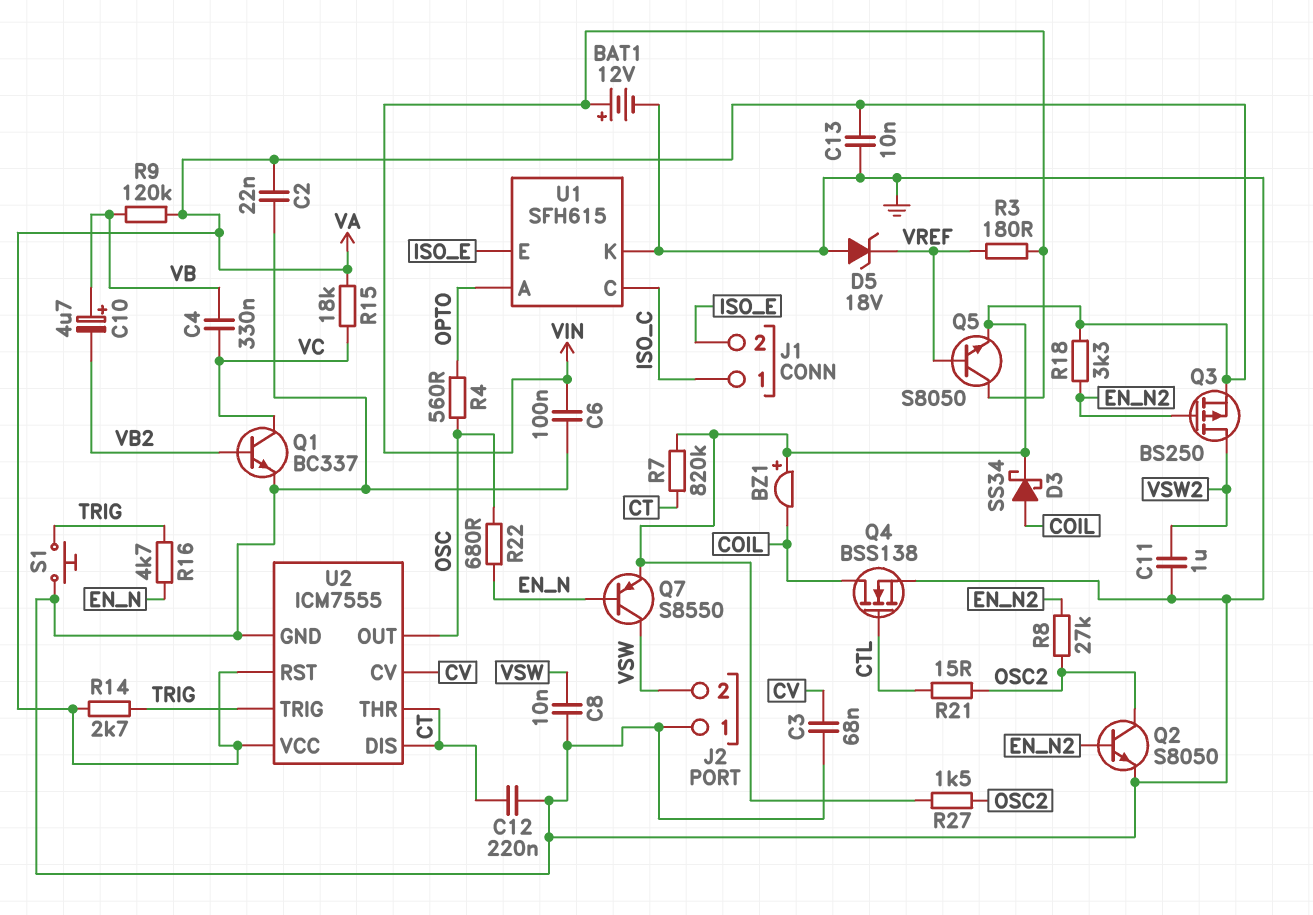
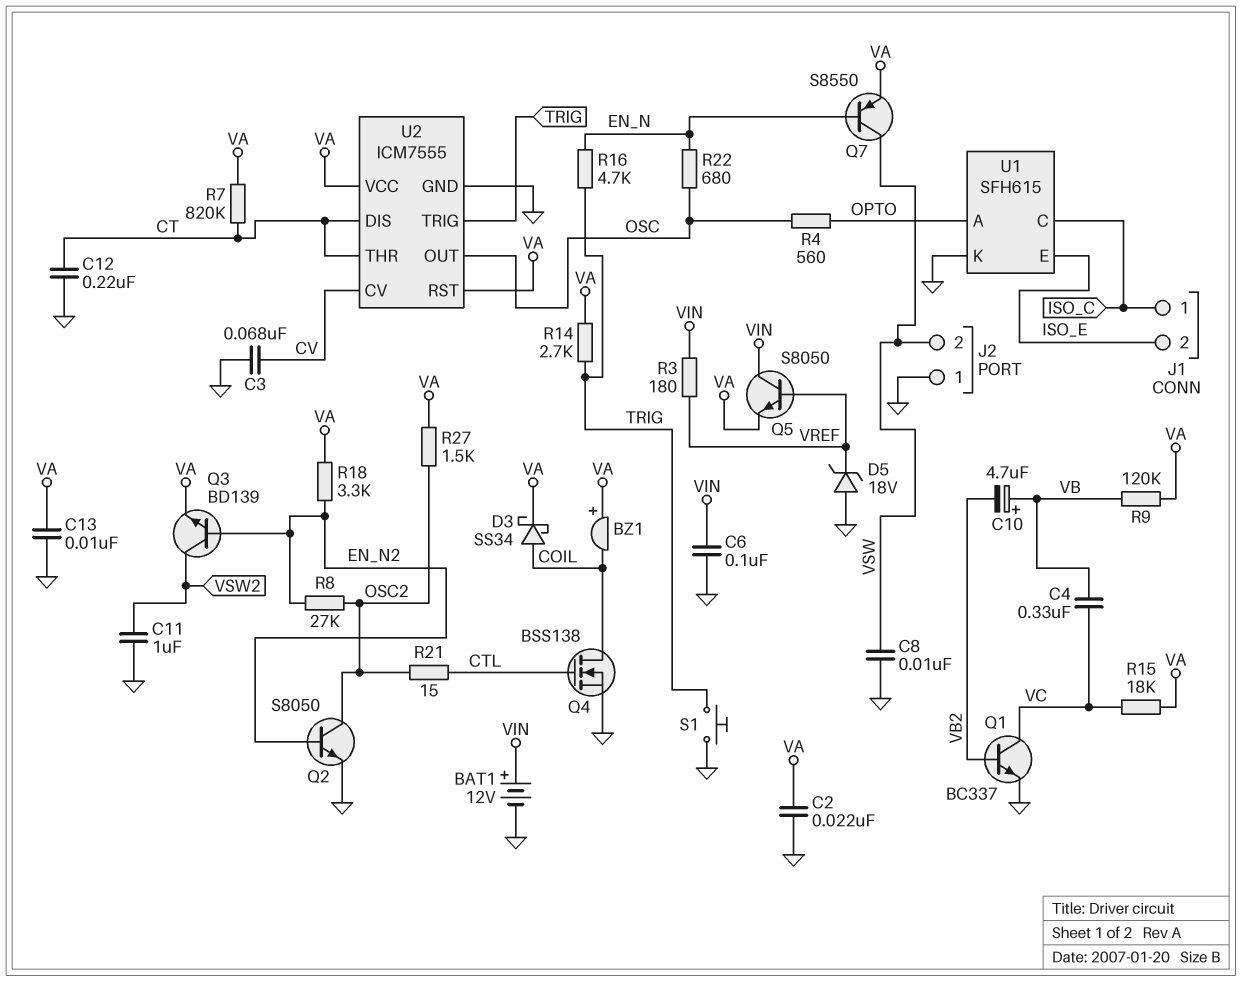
Q3: PMOS BS250 (G EN_N2, D VSW2, S VA) -> NPN BD139 (B EN_N2, C VSW2, E VA)

